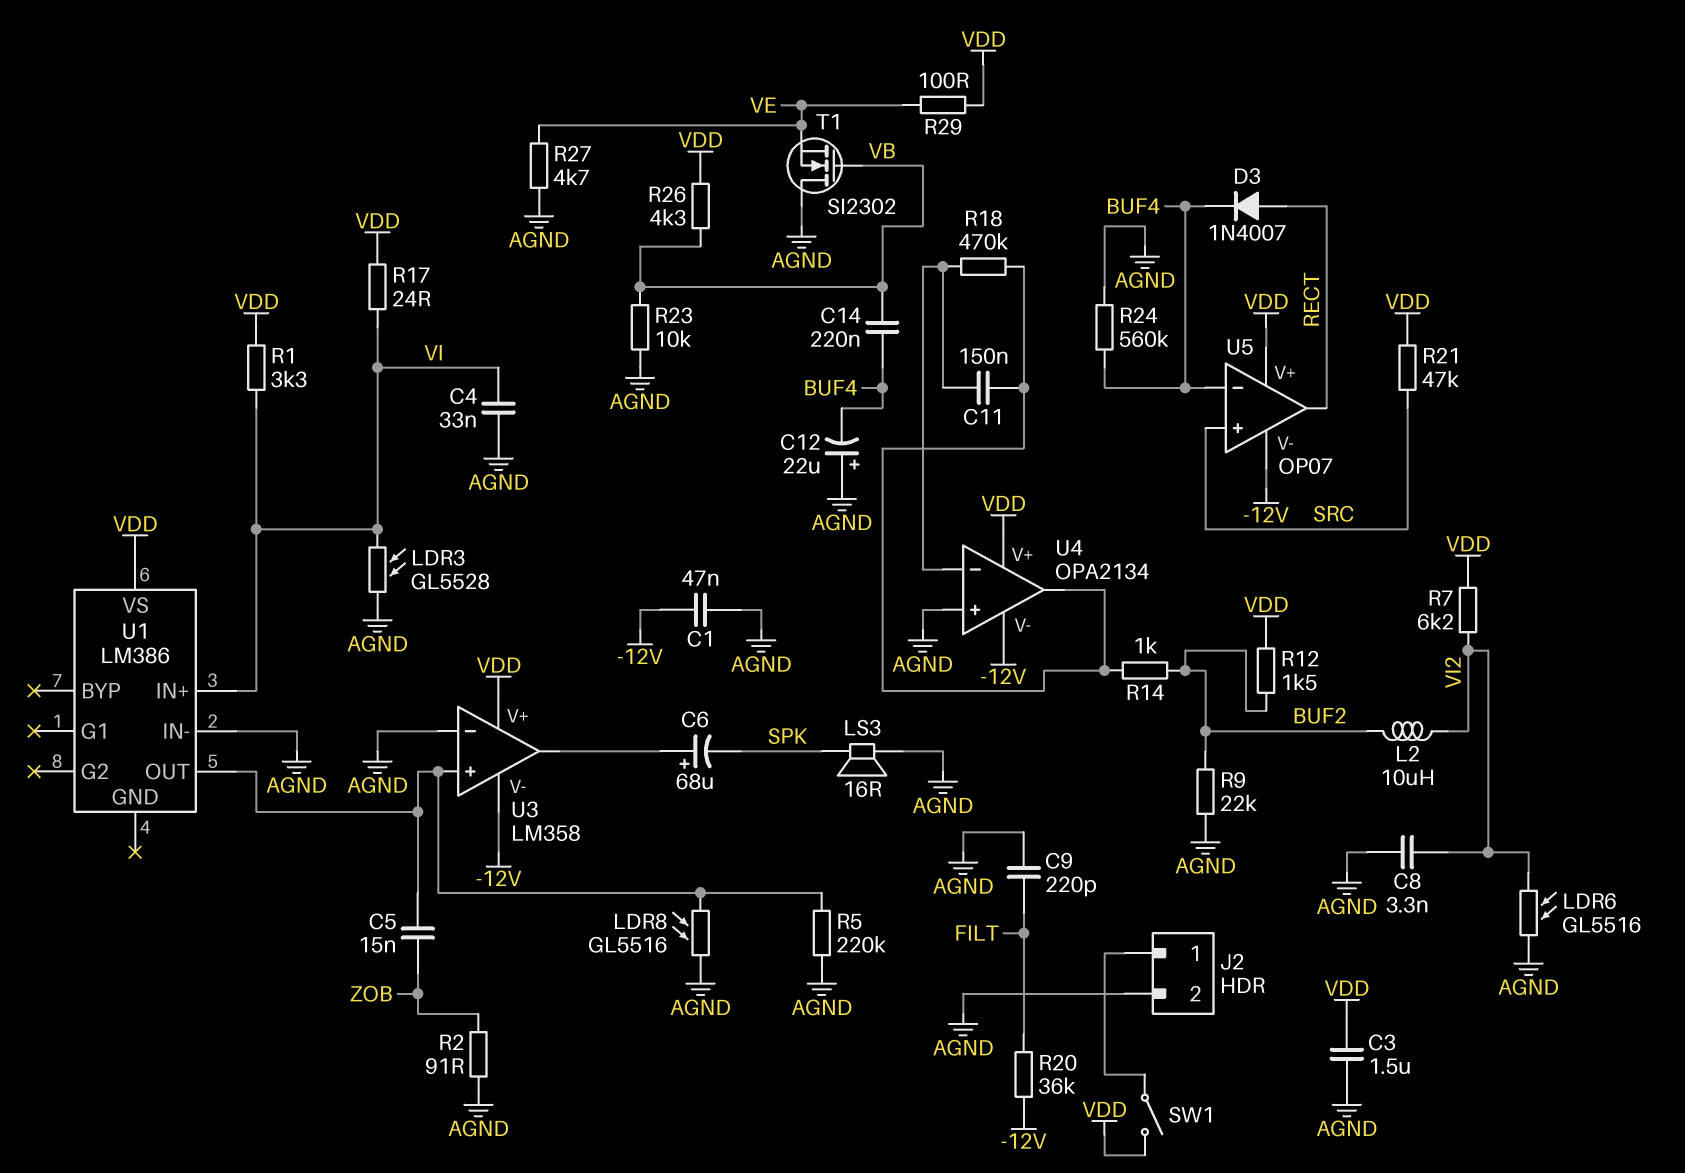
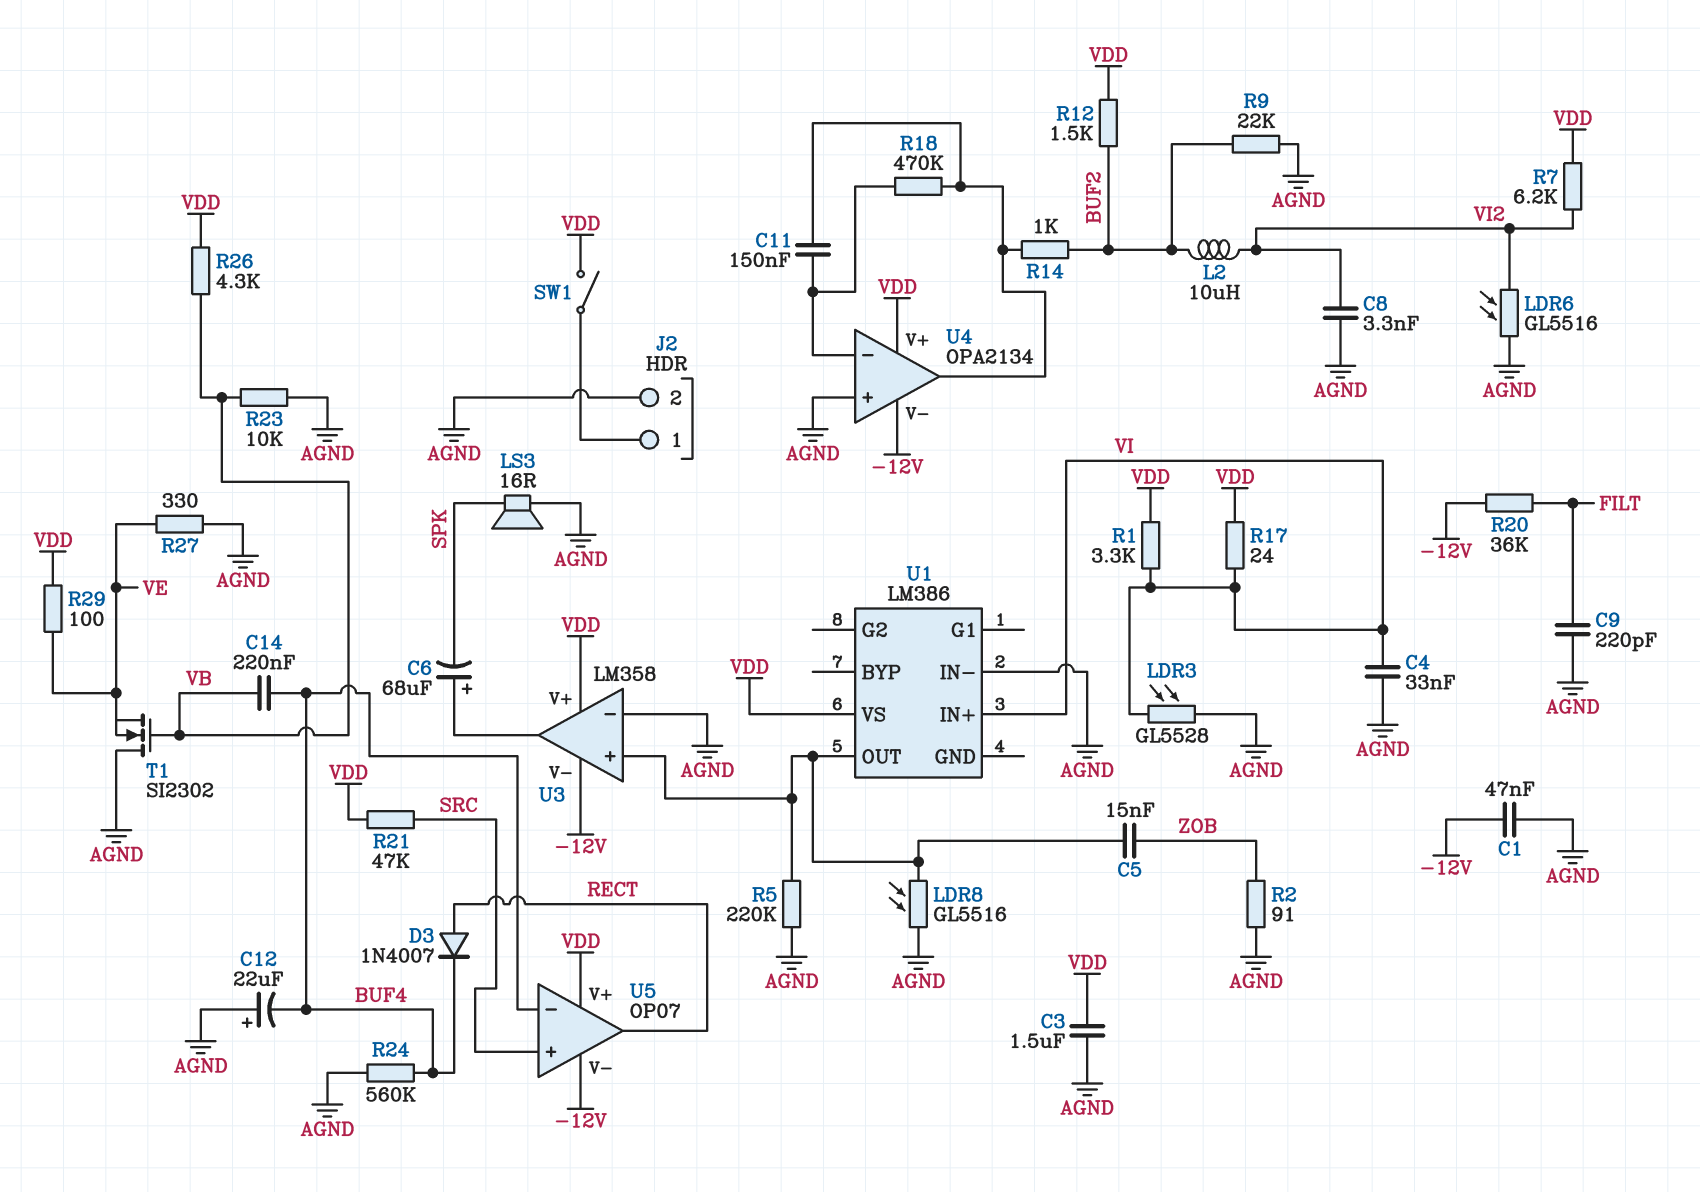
R27: 4.7k (AGND, VE) -> 330 (AGND, VE)

